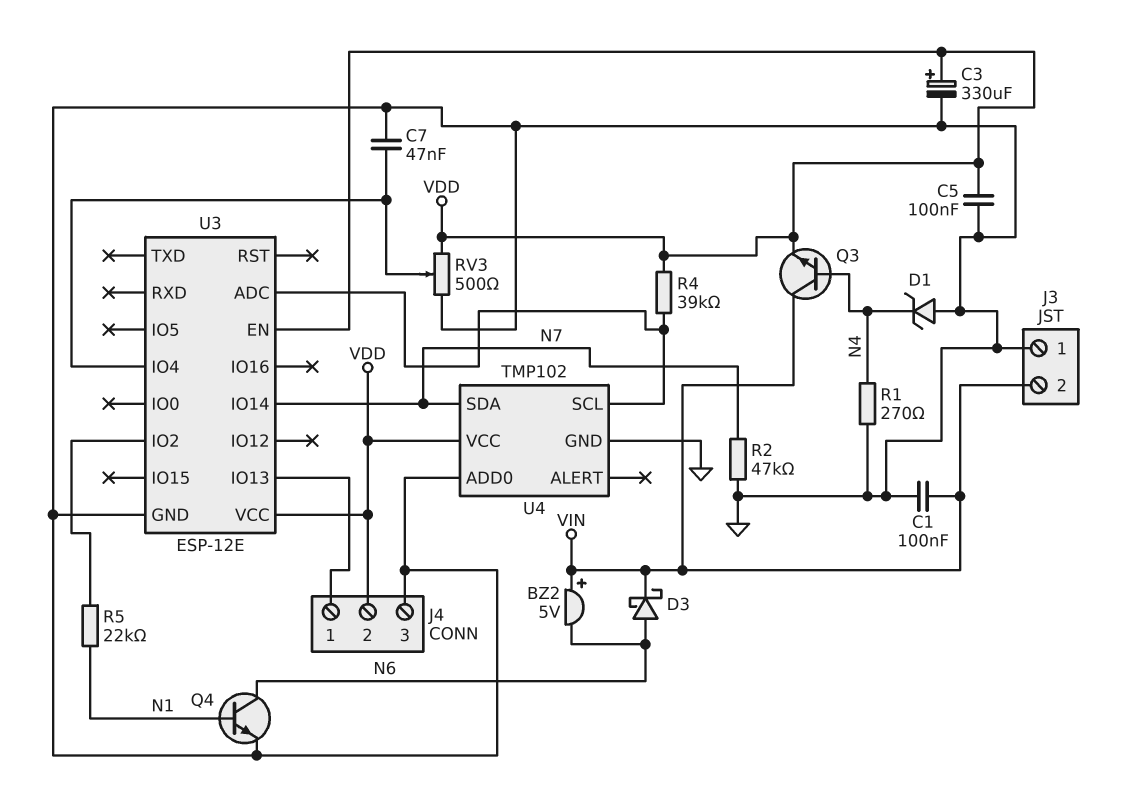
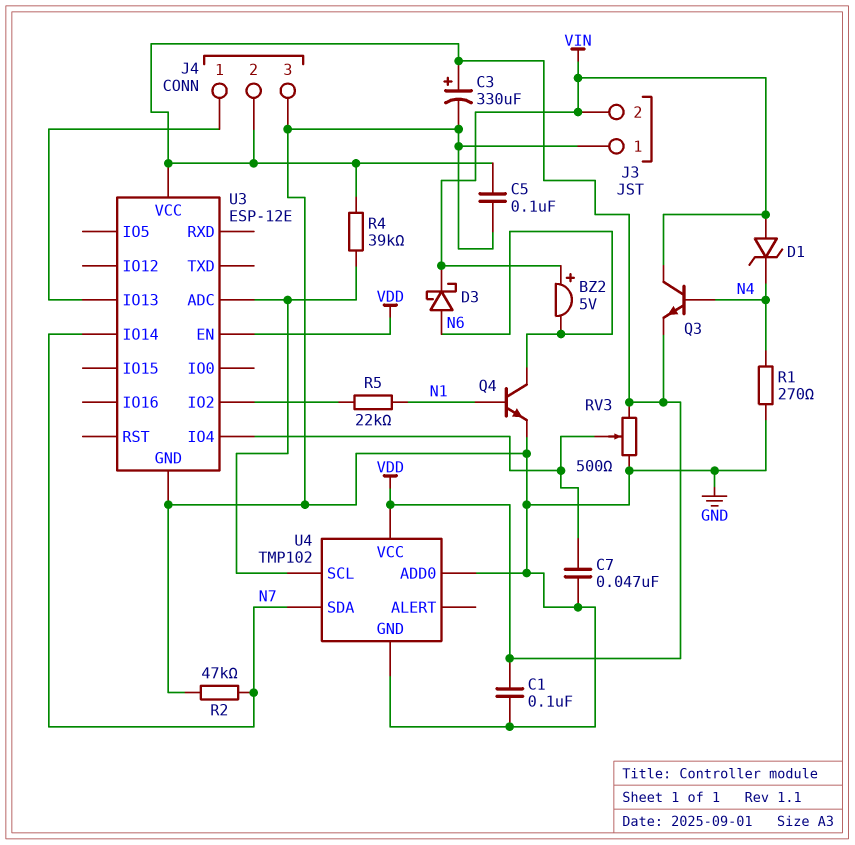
C1: 100nF (GND, VIN) -> 100nF (GND, VDD)
D1: zener (A GND, K N4) -> zener (A VIN, K N4)

